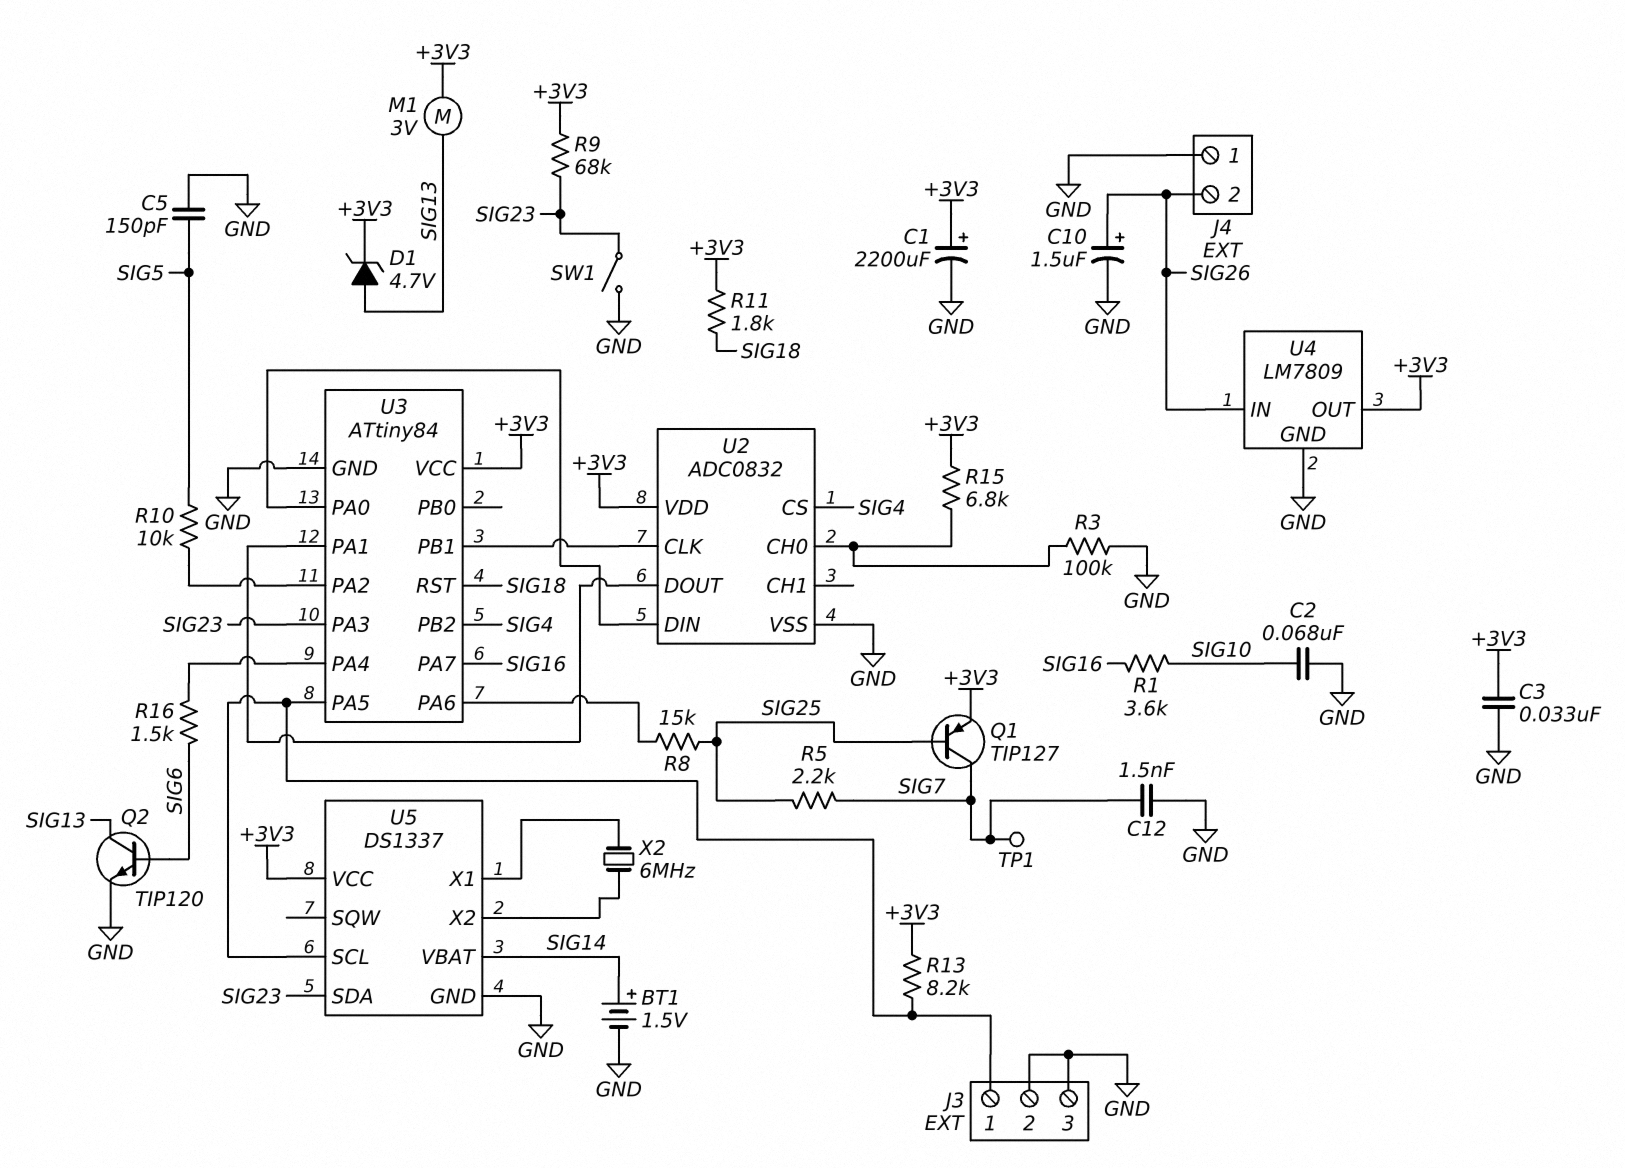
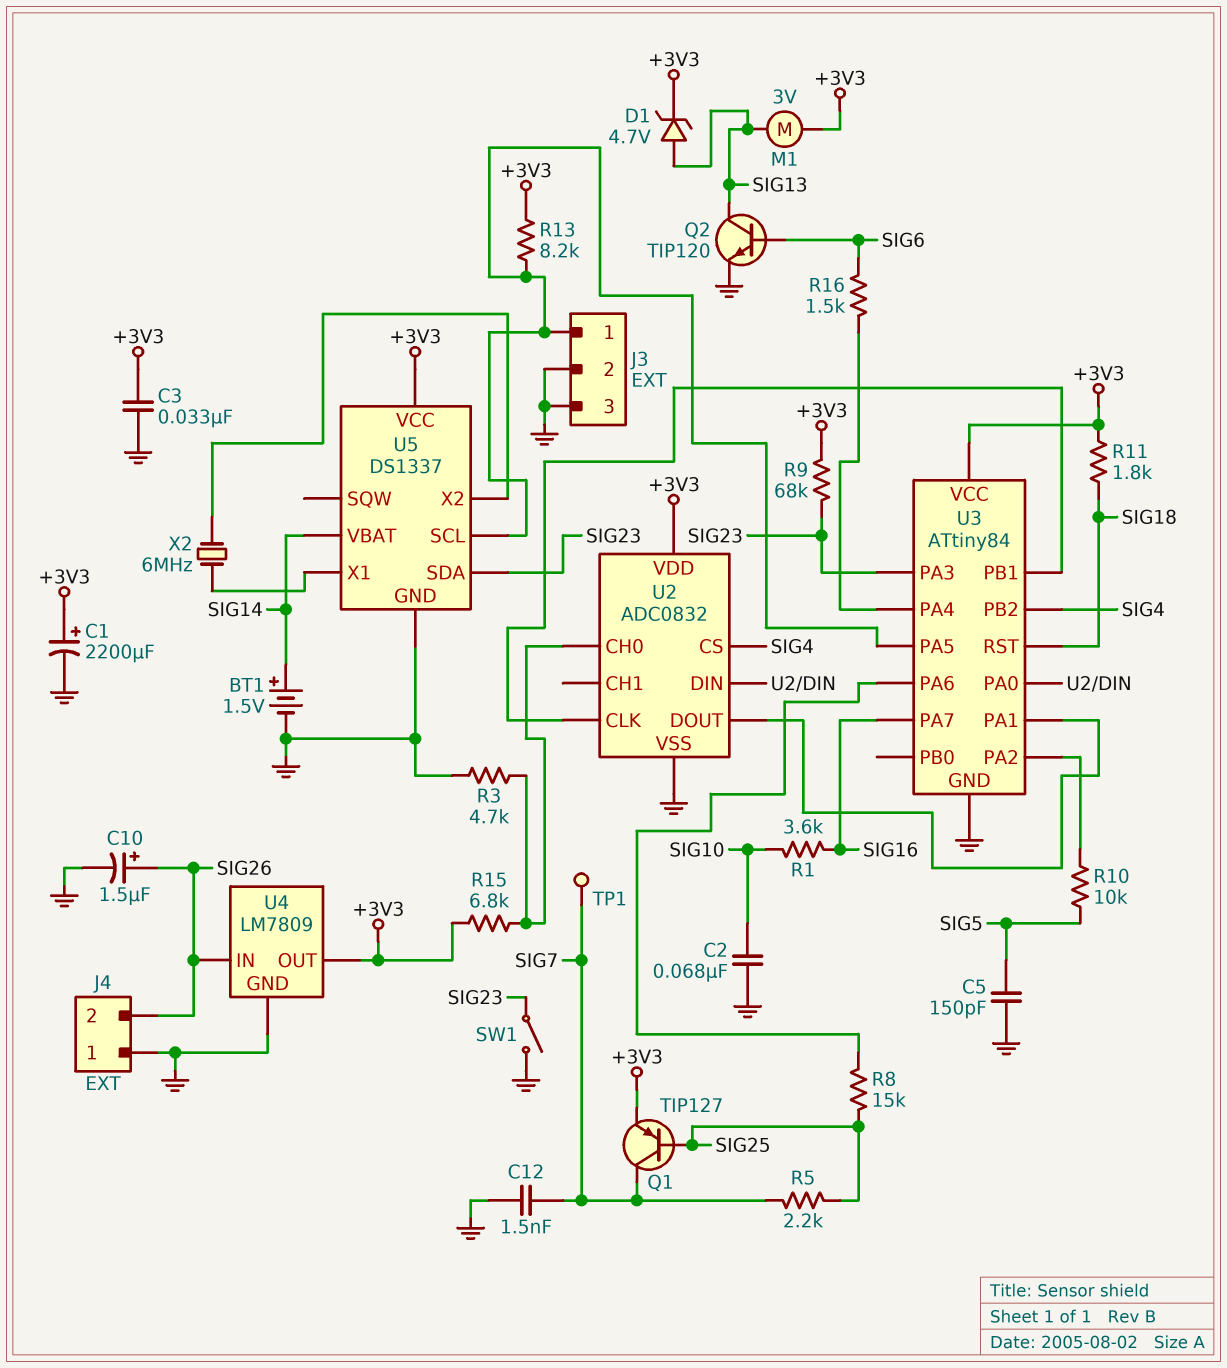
R3: 100k (GND, U2/CH0) -> 4.7k (GND, U2/CH0)

